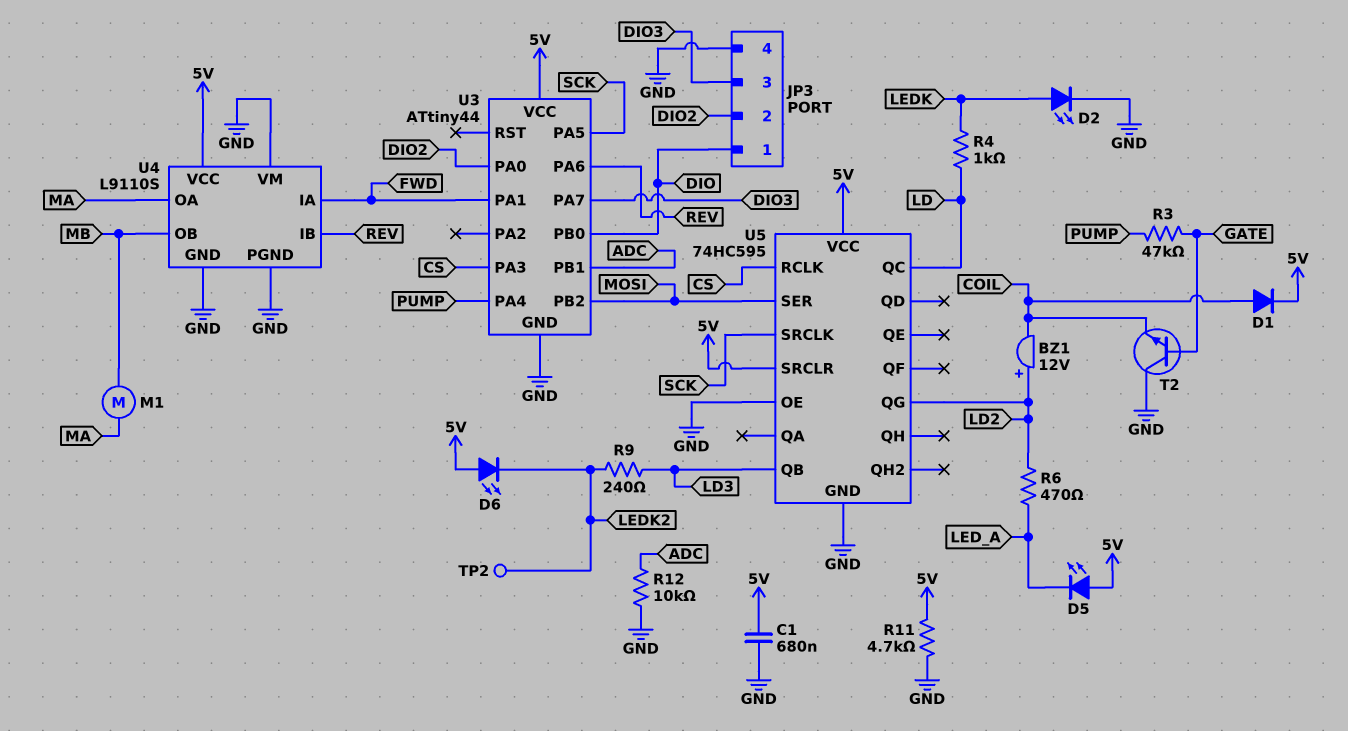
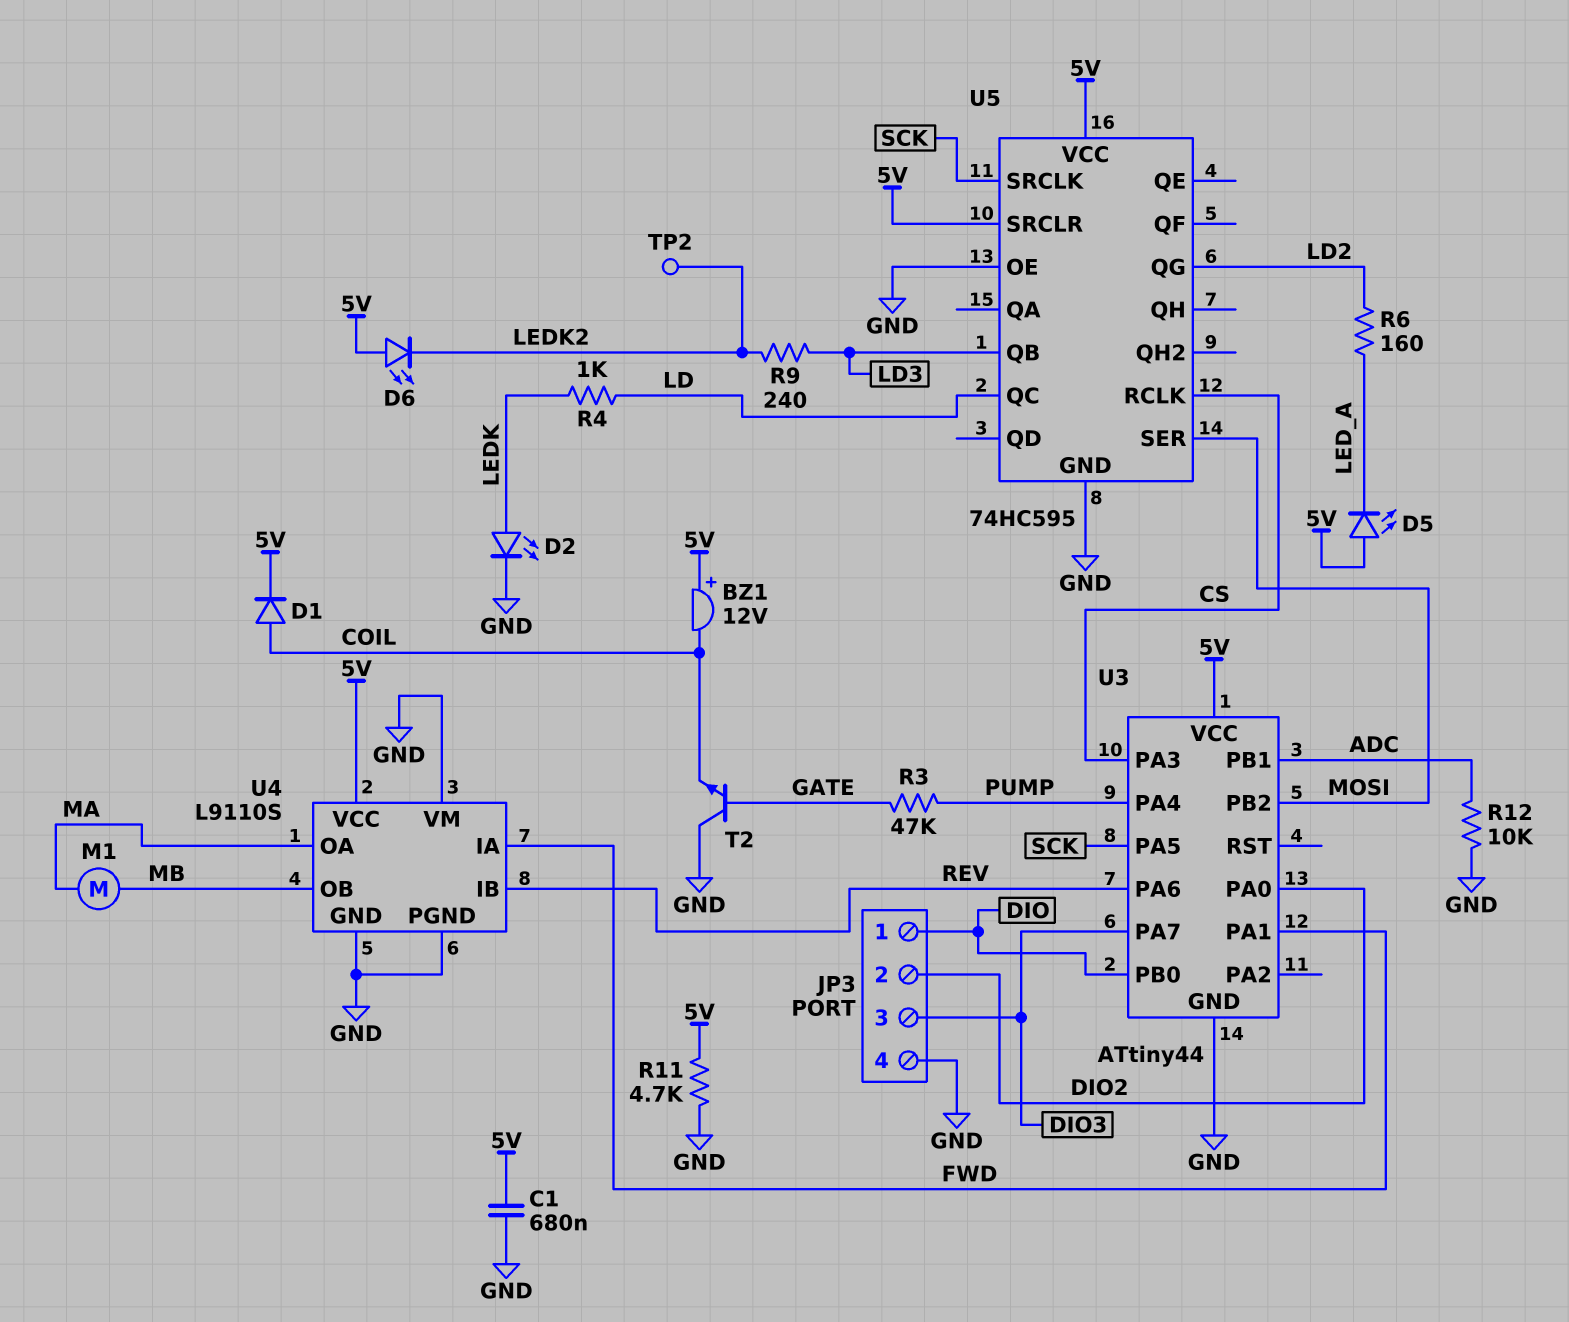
BZ1: buzzer 12V (plus LD2, minus COIL) -> buzzer 12V (plus 5V, minus COIL)
R6: 470 (LD2, LED_A) -> 160 (LD2, LED_A)

